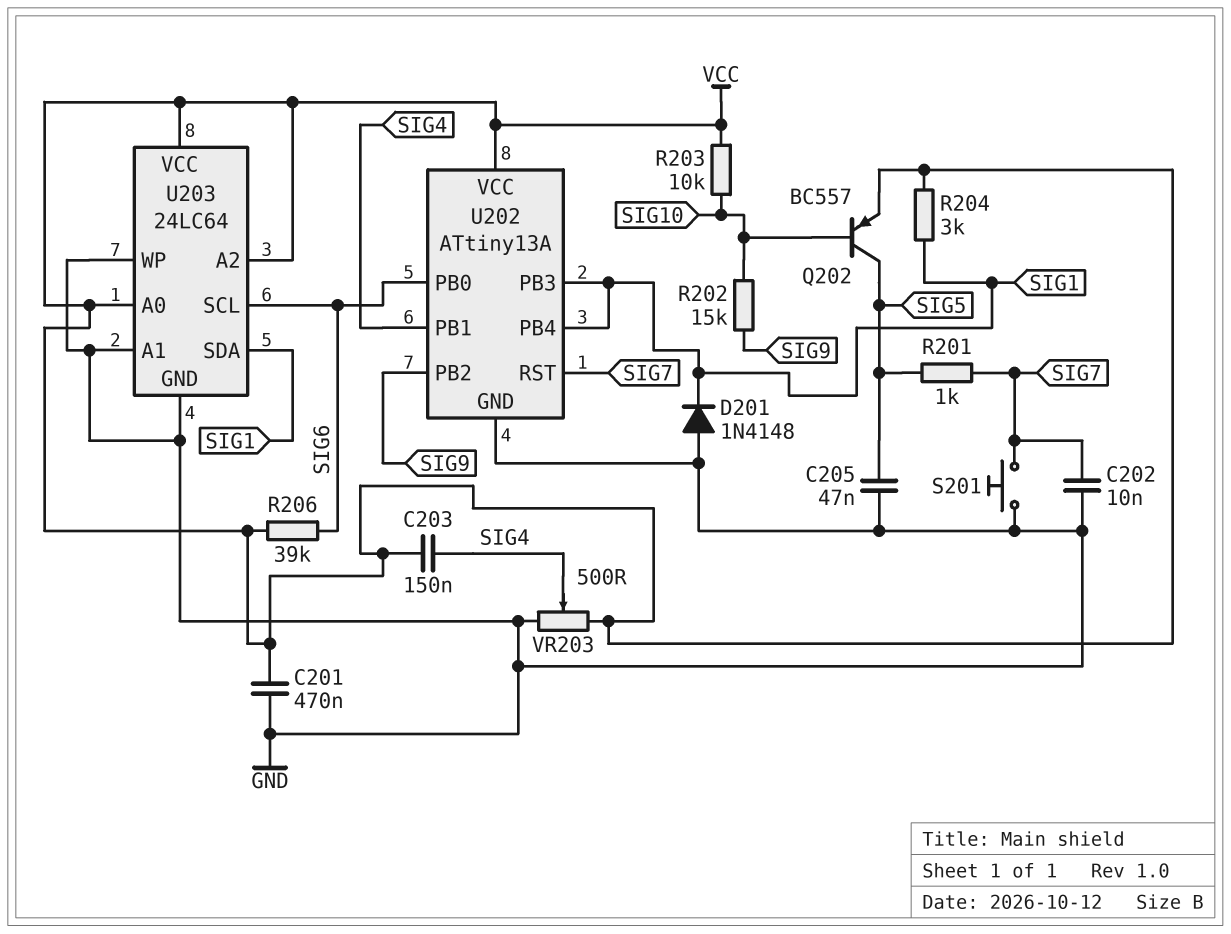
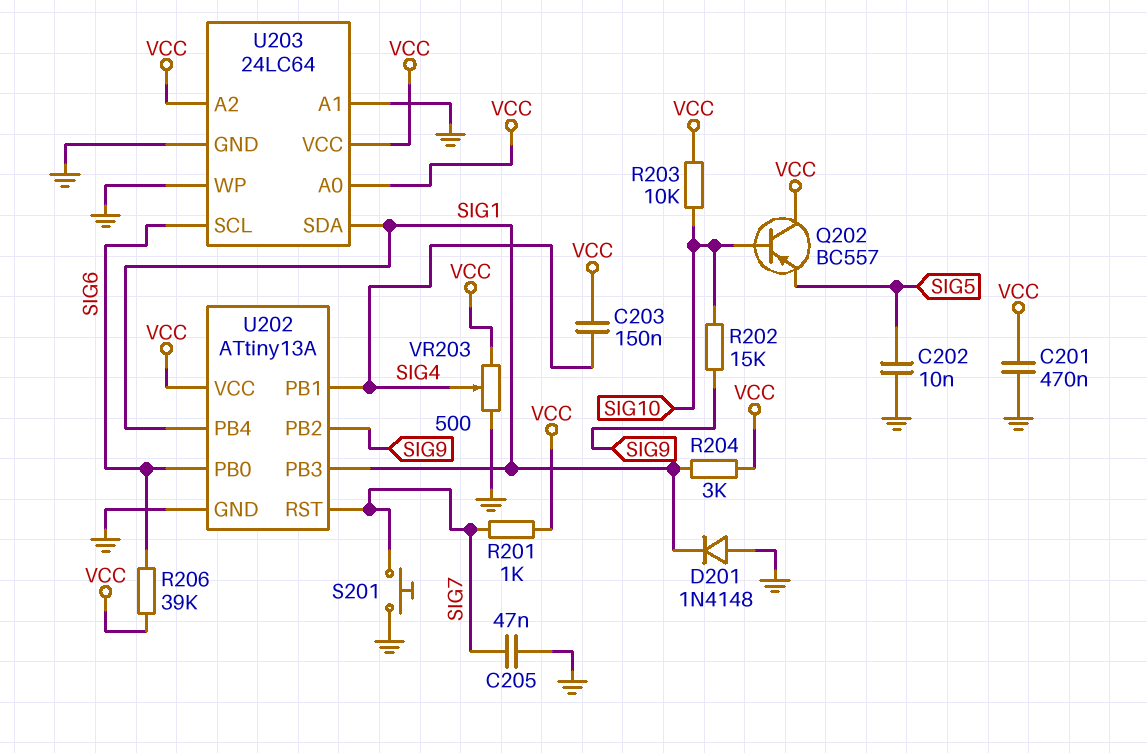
C202: 10nF (GND, SIG7) -> 10nF (GND, SIG5)
C205: 47nF (GND, SIG5) -> 47nF (GND, SIG7)
Q202: PNP BC557 (B SIG10, C SIG5, E VCC) -> PNP BC557 (B SIG10, C VCC, E SIG5)
R201: 1k (SIG5, SIG7) -> 1k (SIG7, VCC)

